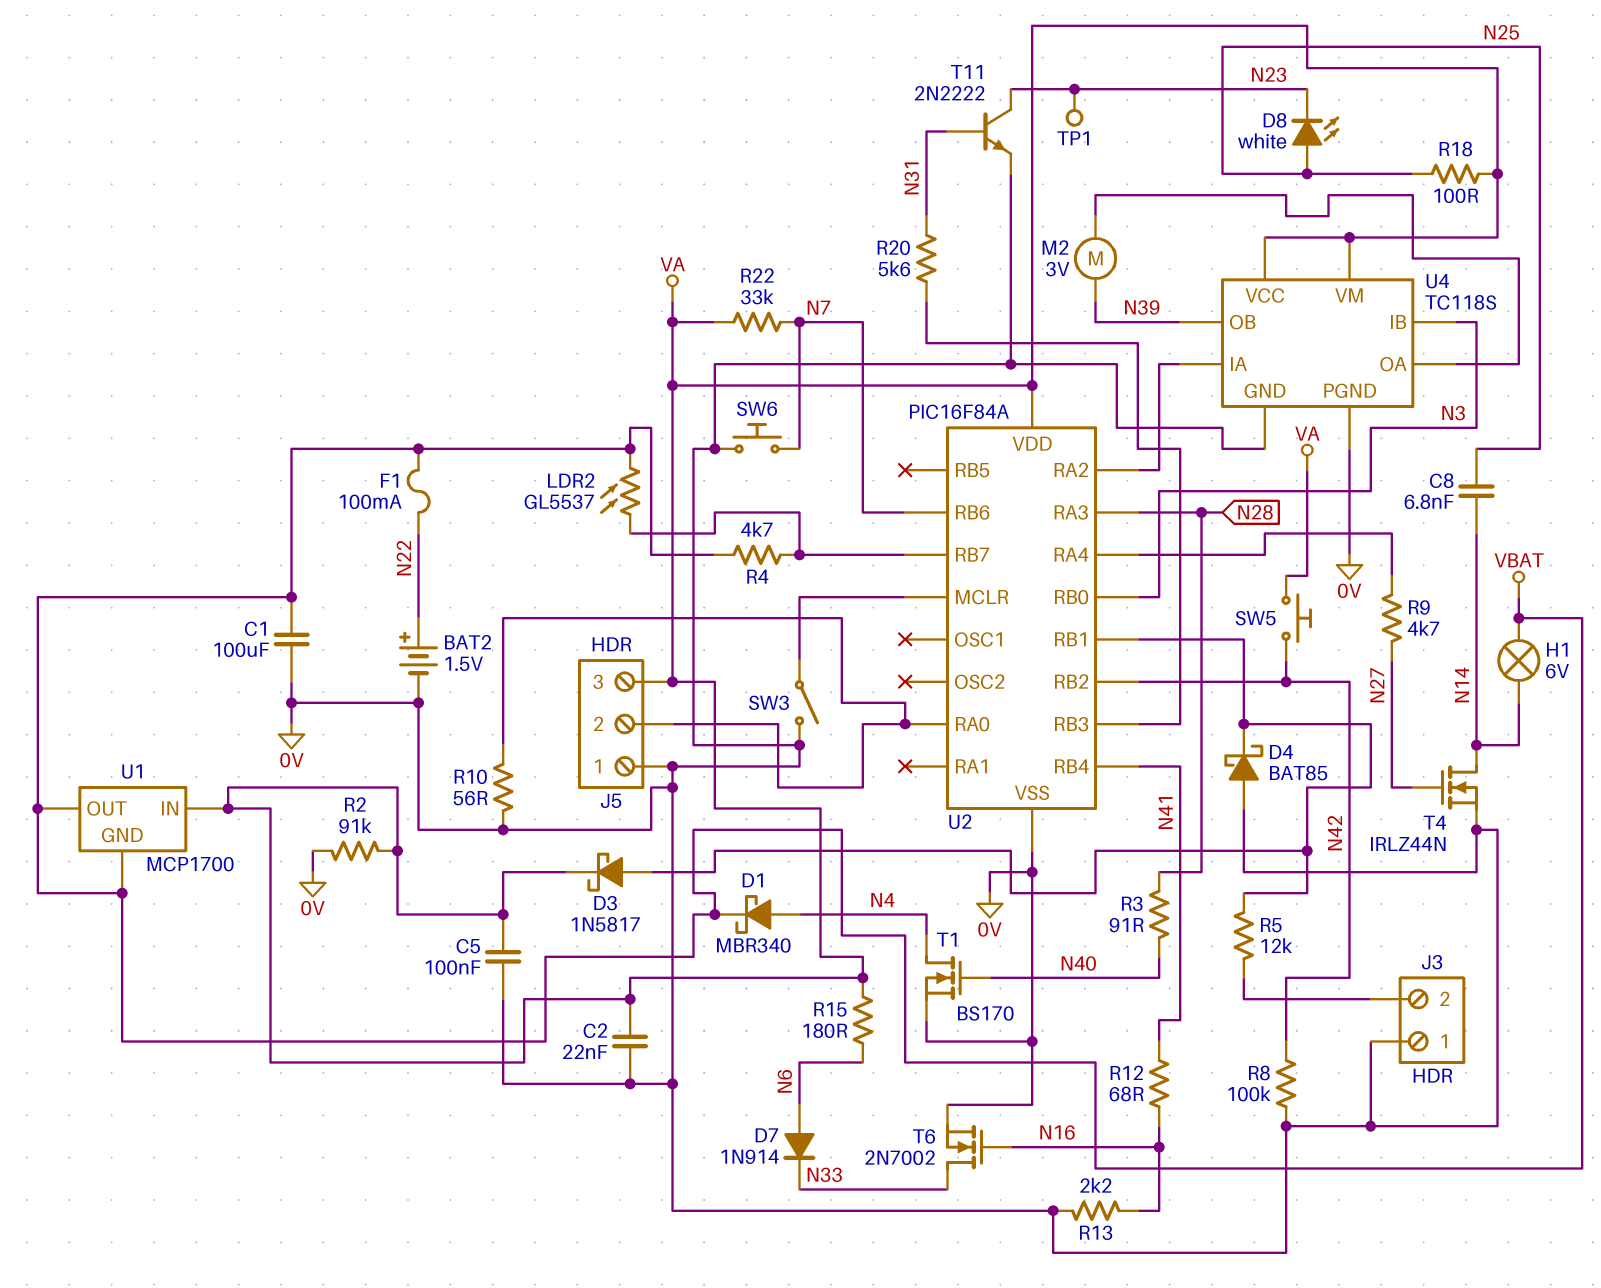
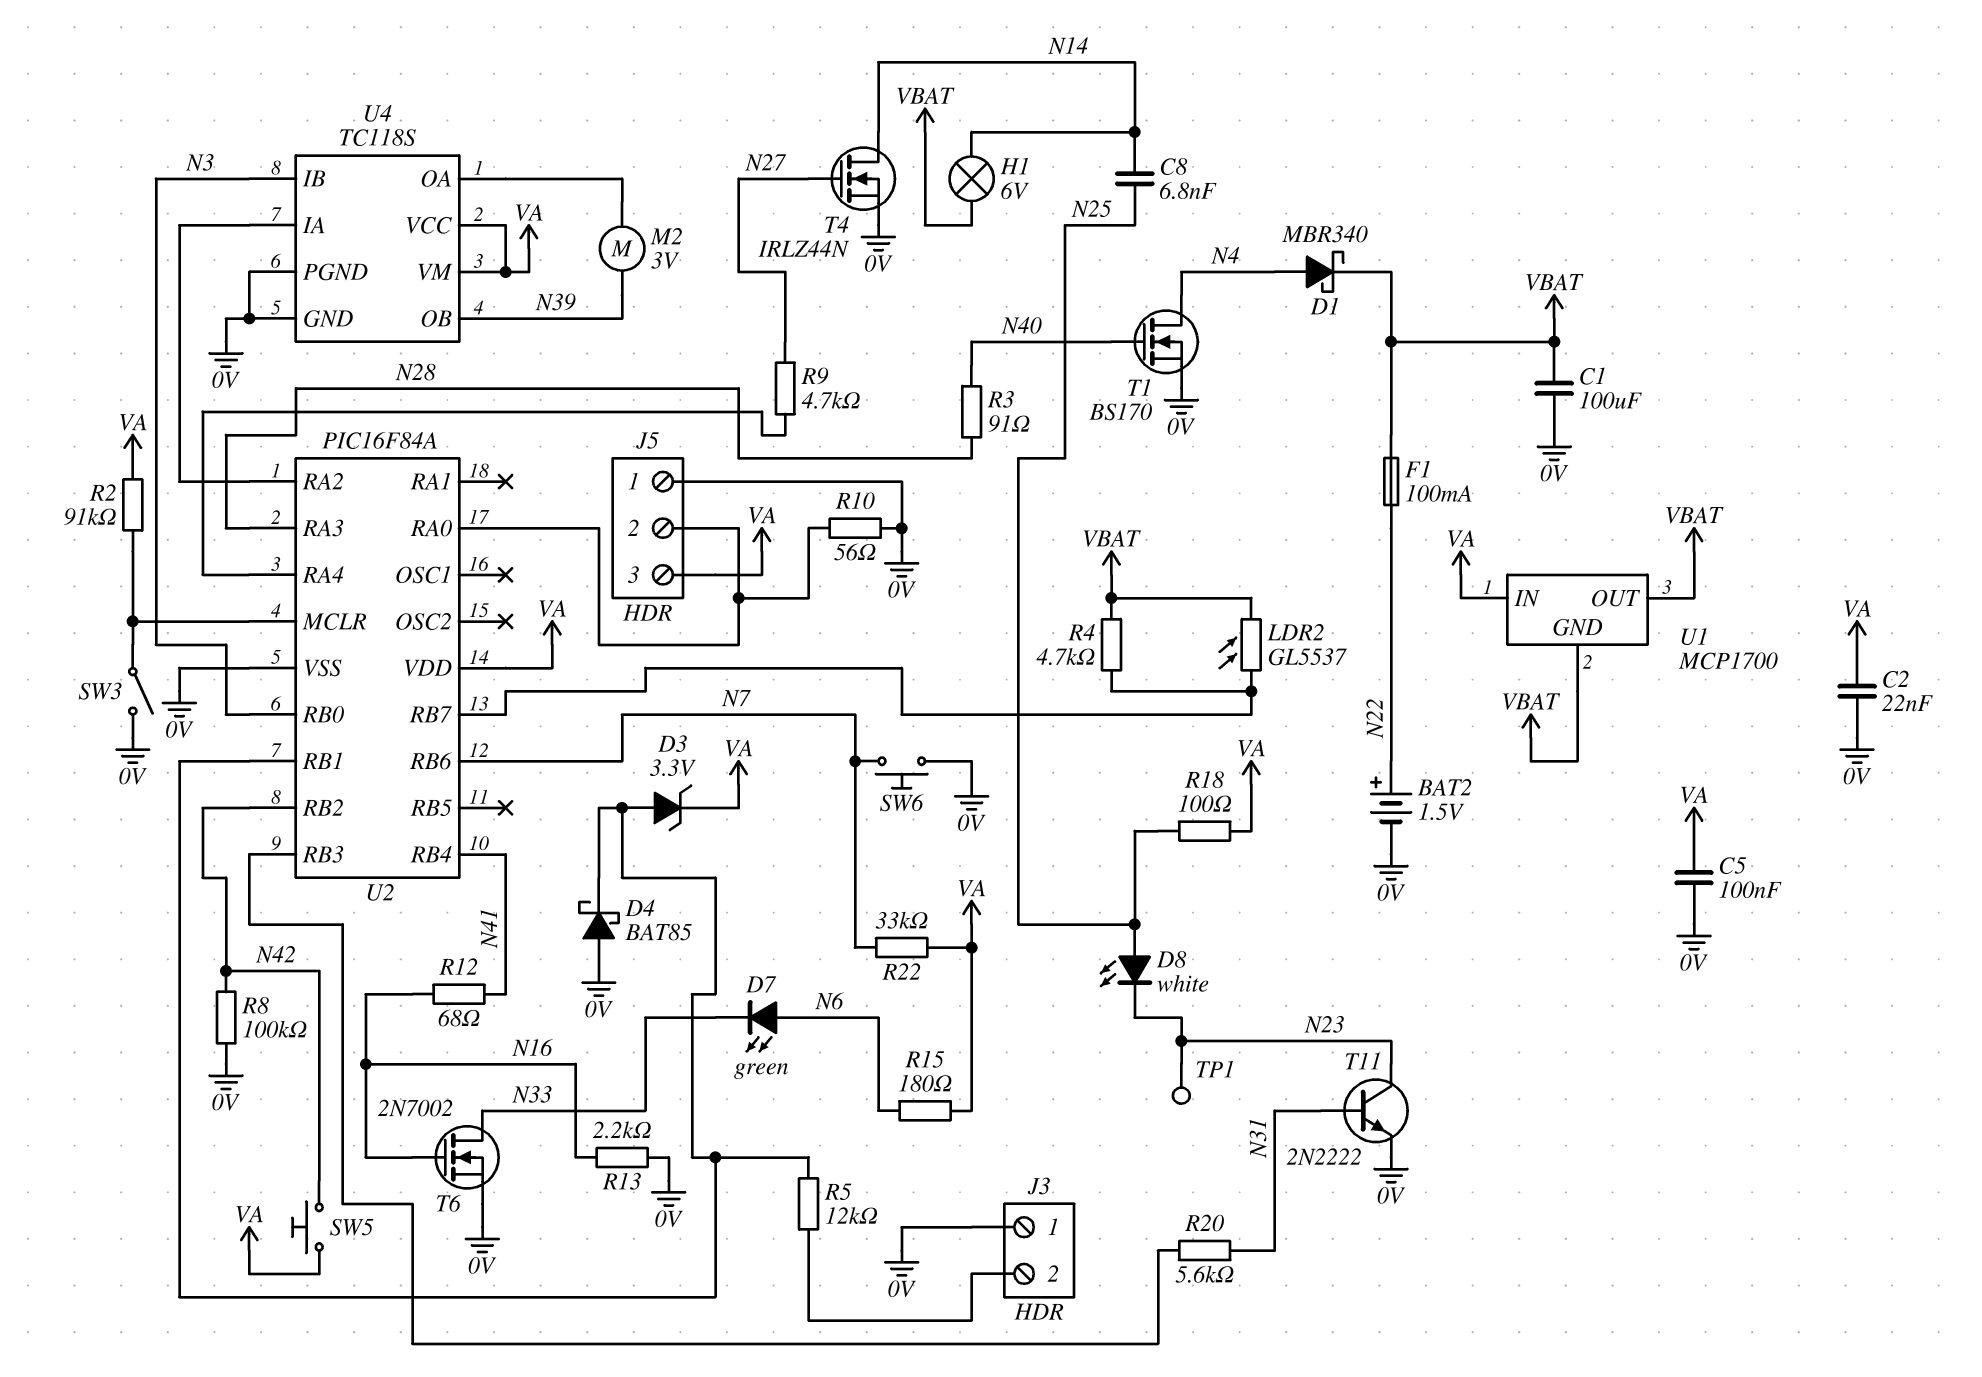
D3: schottky 1N5817 (A U2/RB1, K VA) -> zener 3.3V (A U2/RB1, K VA)
D7: diode 1N914 (A N6, K N33) -> LED green (A N6, K N33)
R2: 91k (0V, VA) -> 91k (U2/MCLR, VA)

